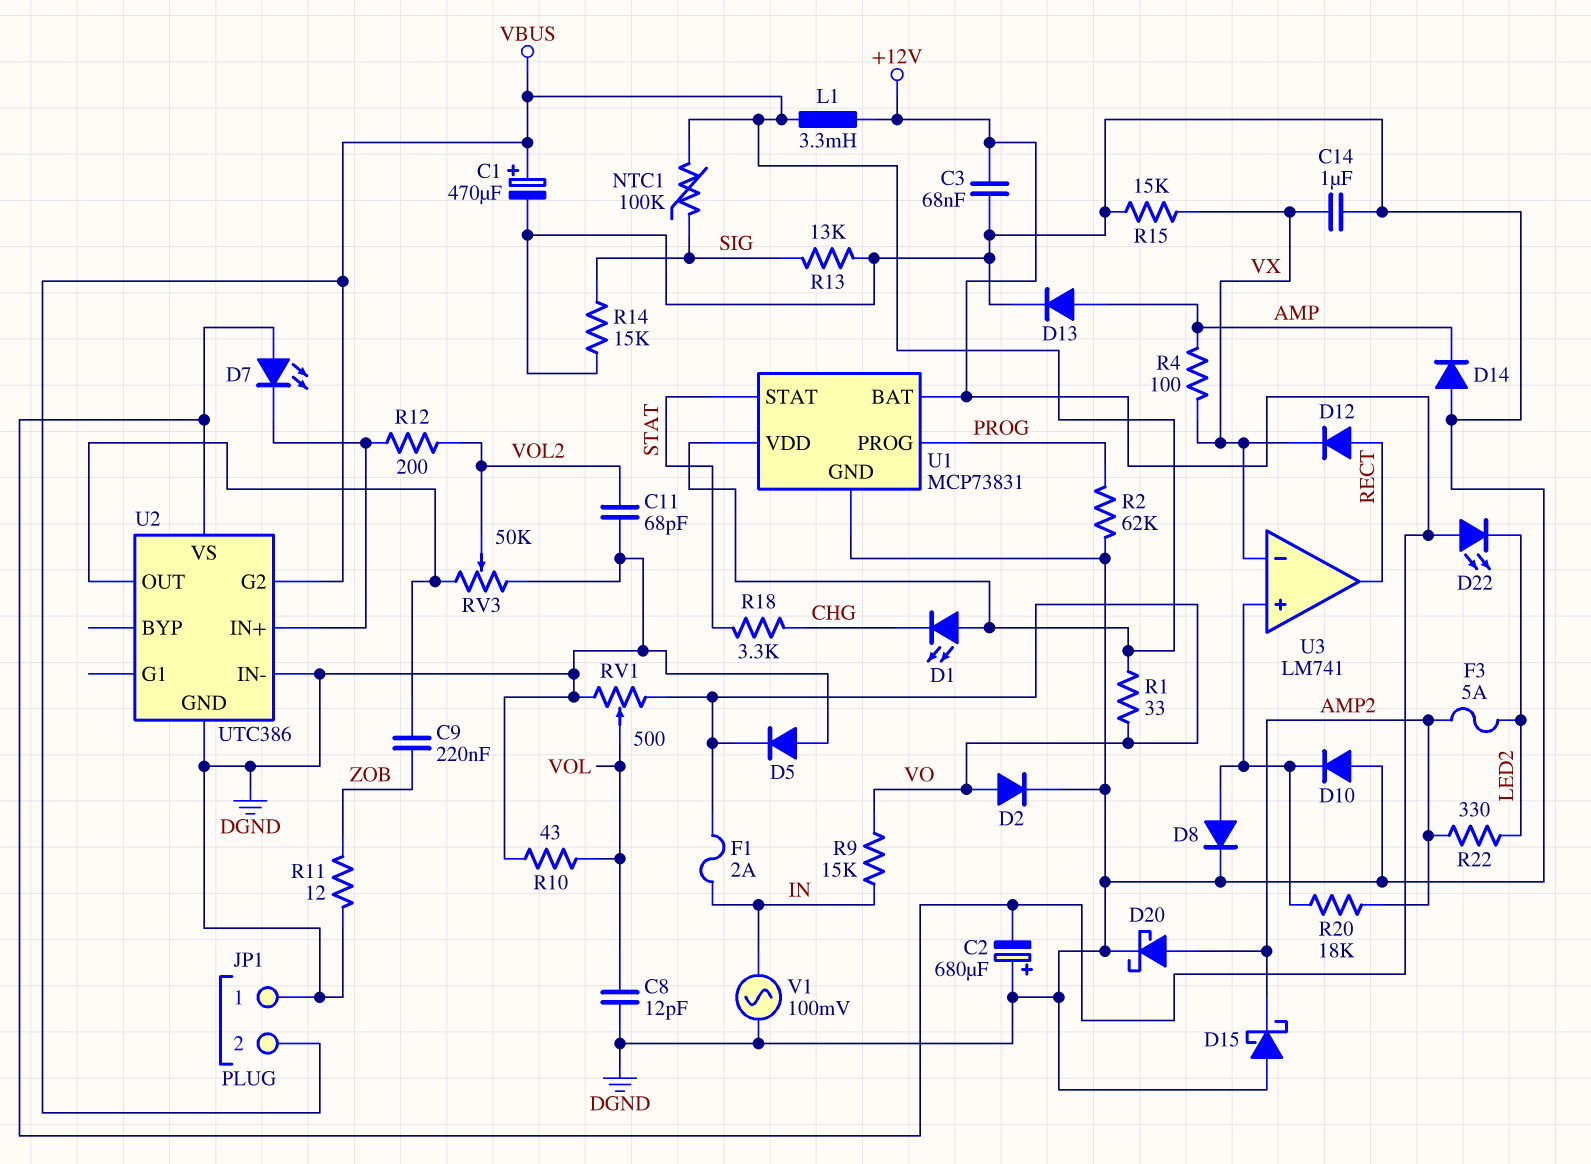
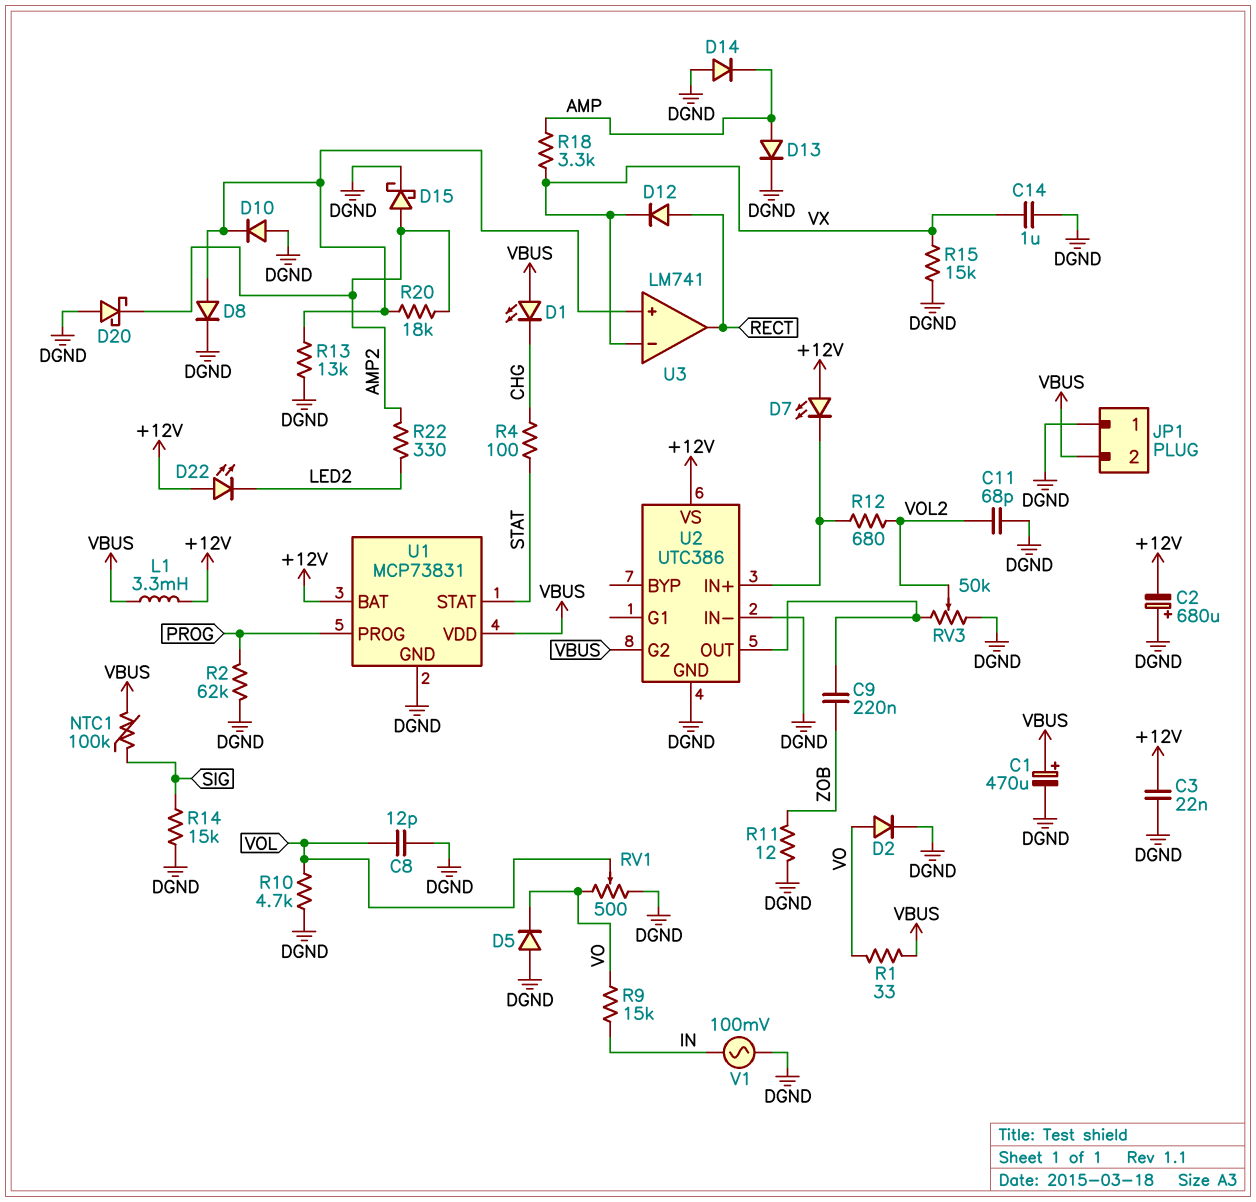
C3: 68nF (+12V, DGND) -> 22nF (+12V, DGND)
D15: schottky (A DGND, K AMP2) -> schottky (A AMP2, K DGND)
D20: schottky (A AMP2, K DGND) -> schottky (A DGND, K AMP2)
F1: 2A (IN, VO) -> none
F3: 5A (AMP2, LED2) -> none
R4: 100 (AMP, VX) -> 100 (CHG, STAT)
R10: 43 (DGND, VOL) -> 4.7k (DGND, VOL)
R12: 200 (U2/IN+, VOL2) -> 680 (U2/IN+, VOL2)
R13: 13k (DGND, SIG) -> 13k (DGND, U3/in+)
R18: 3.3k (CHG, STAT) -> 3.3k (AMP, VX)

